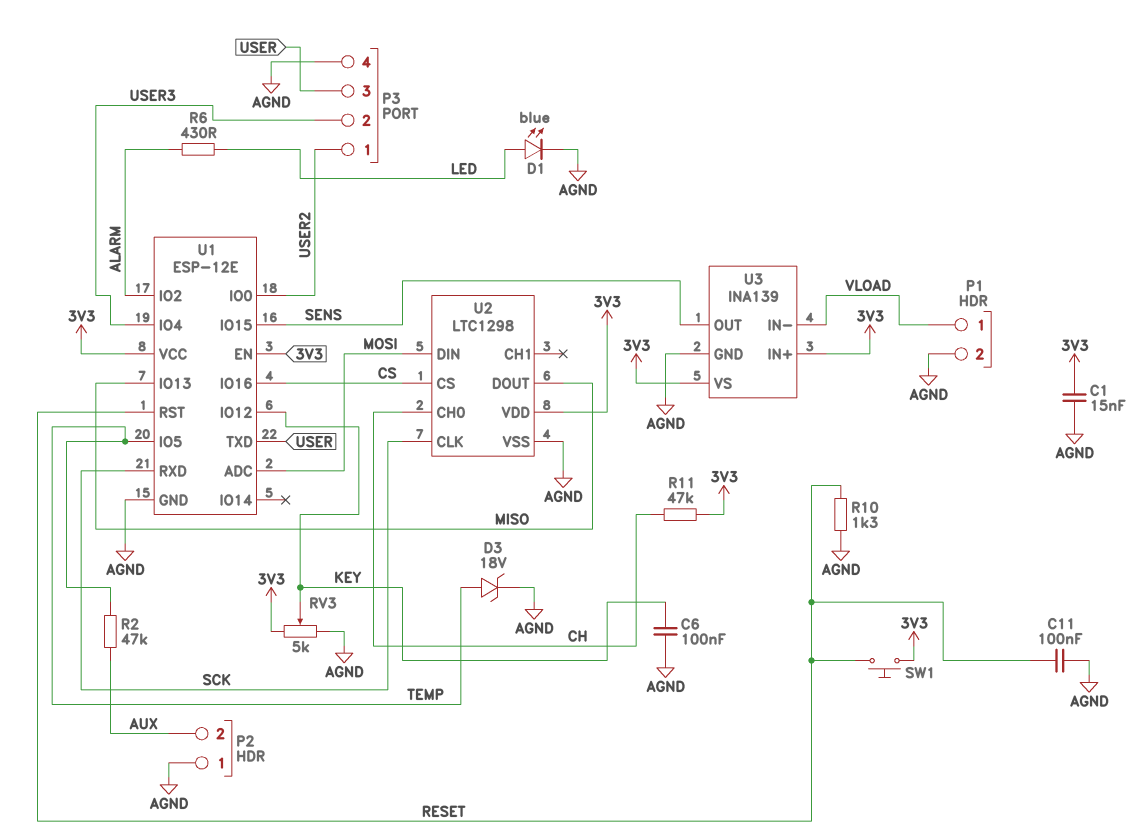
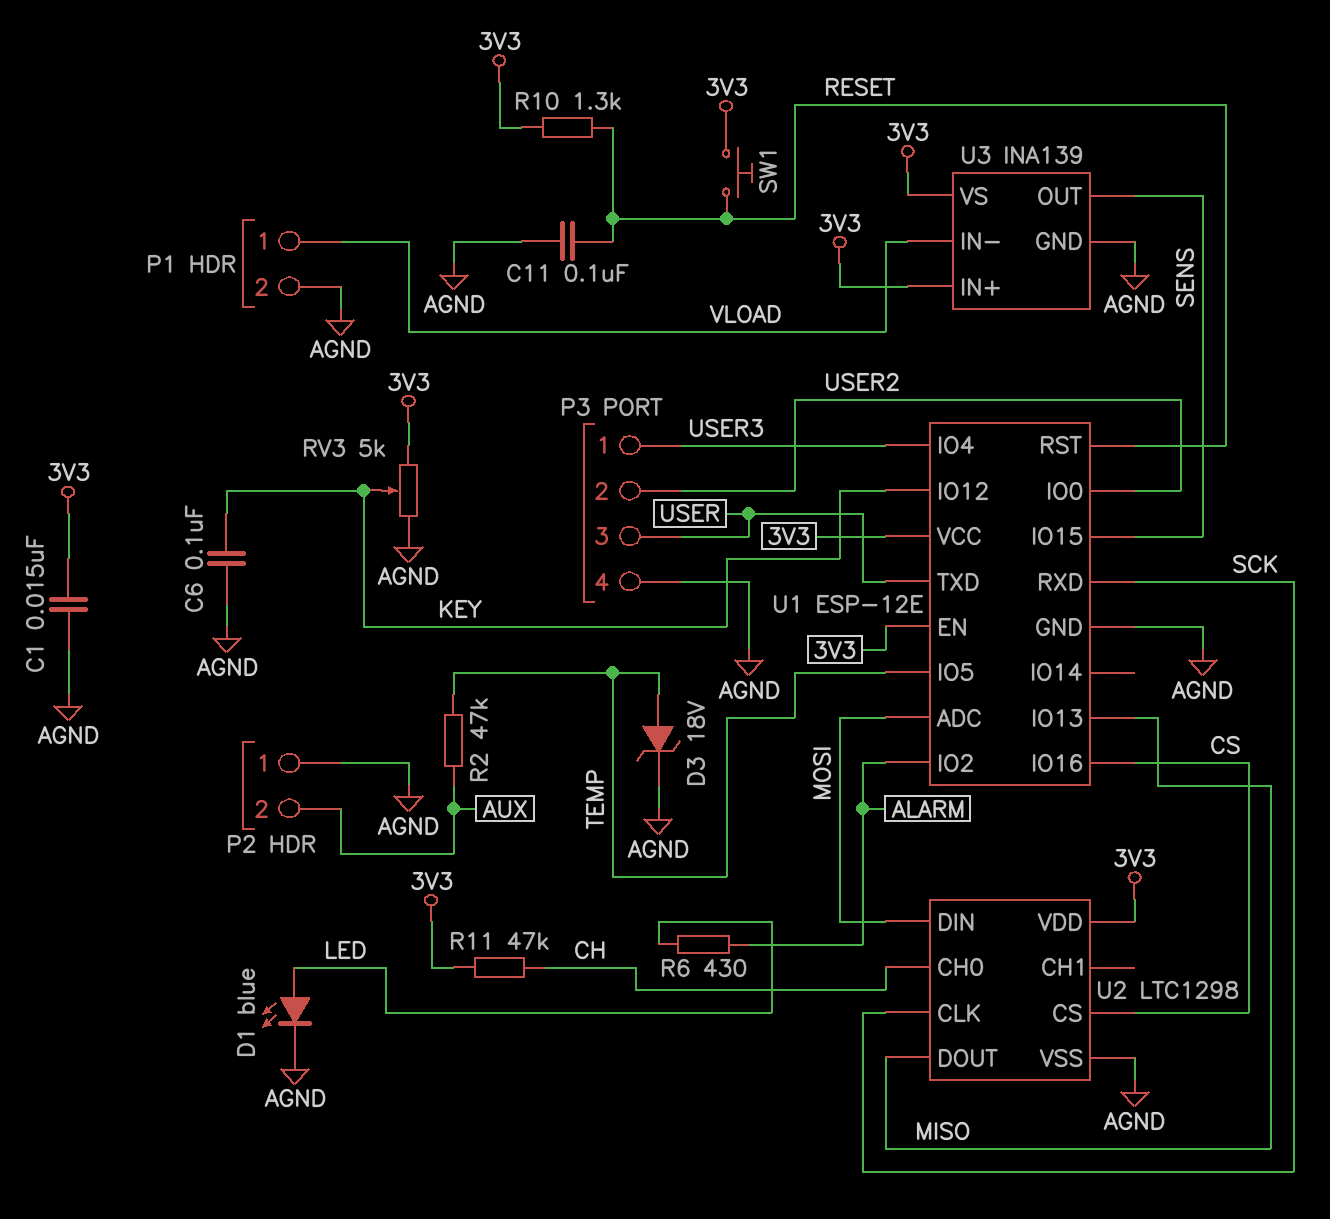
P3 pin 1: USER2 -> USER3
P3 pin 2: USER3 -> USER2
R10: 1.3k (AGND, RESET) -> 1.3k (3V3, RESET)

